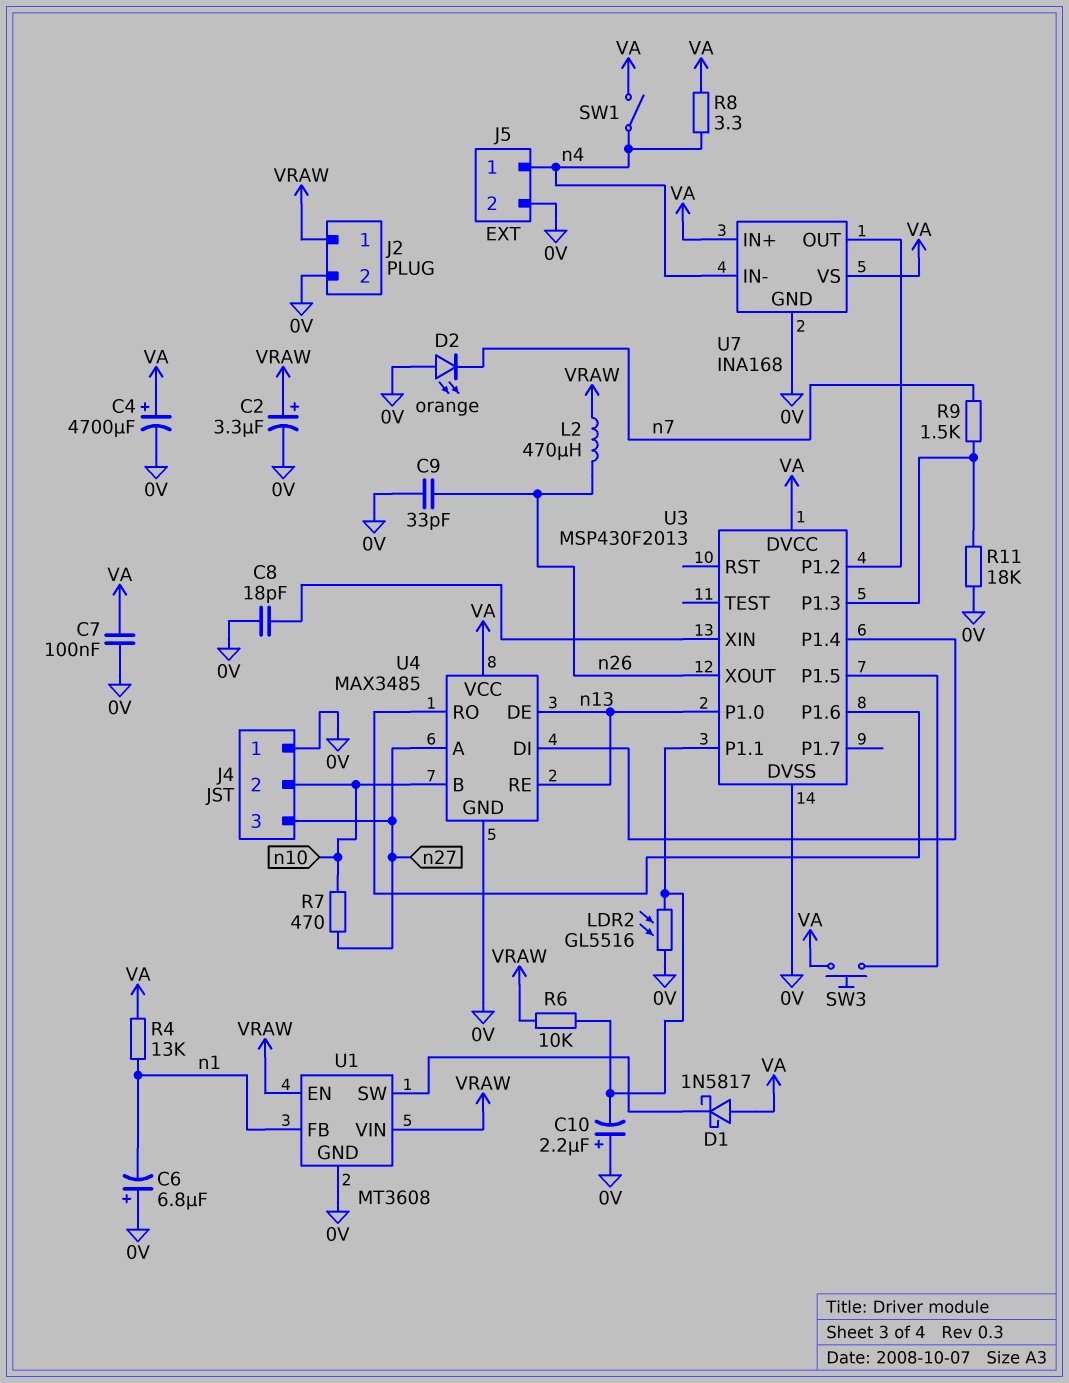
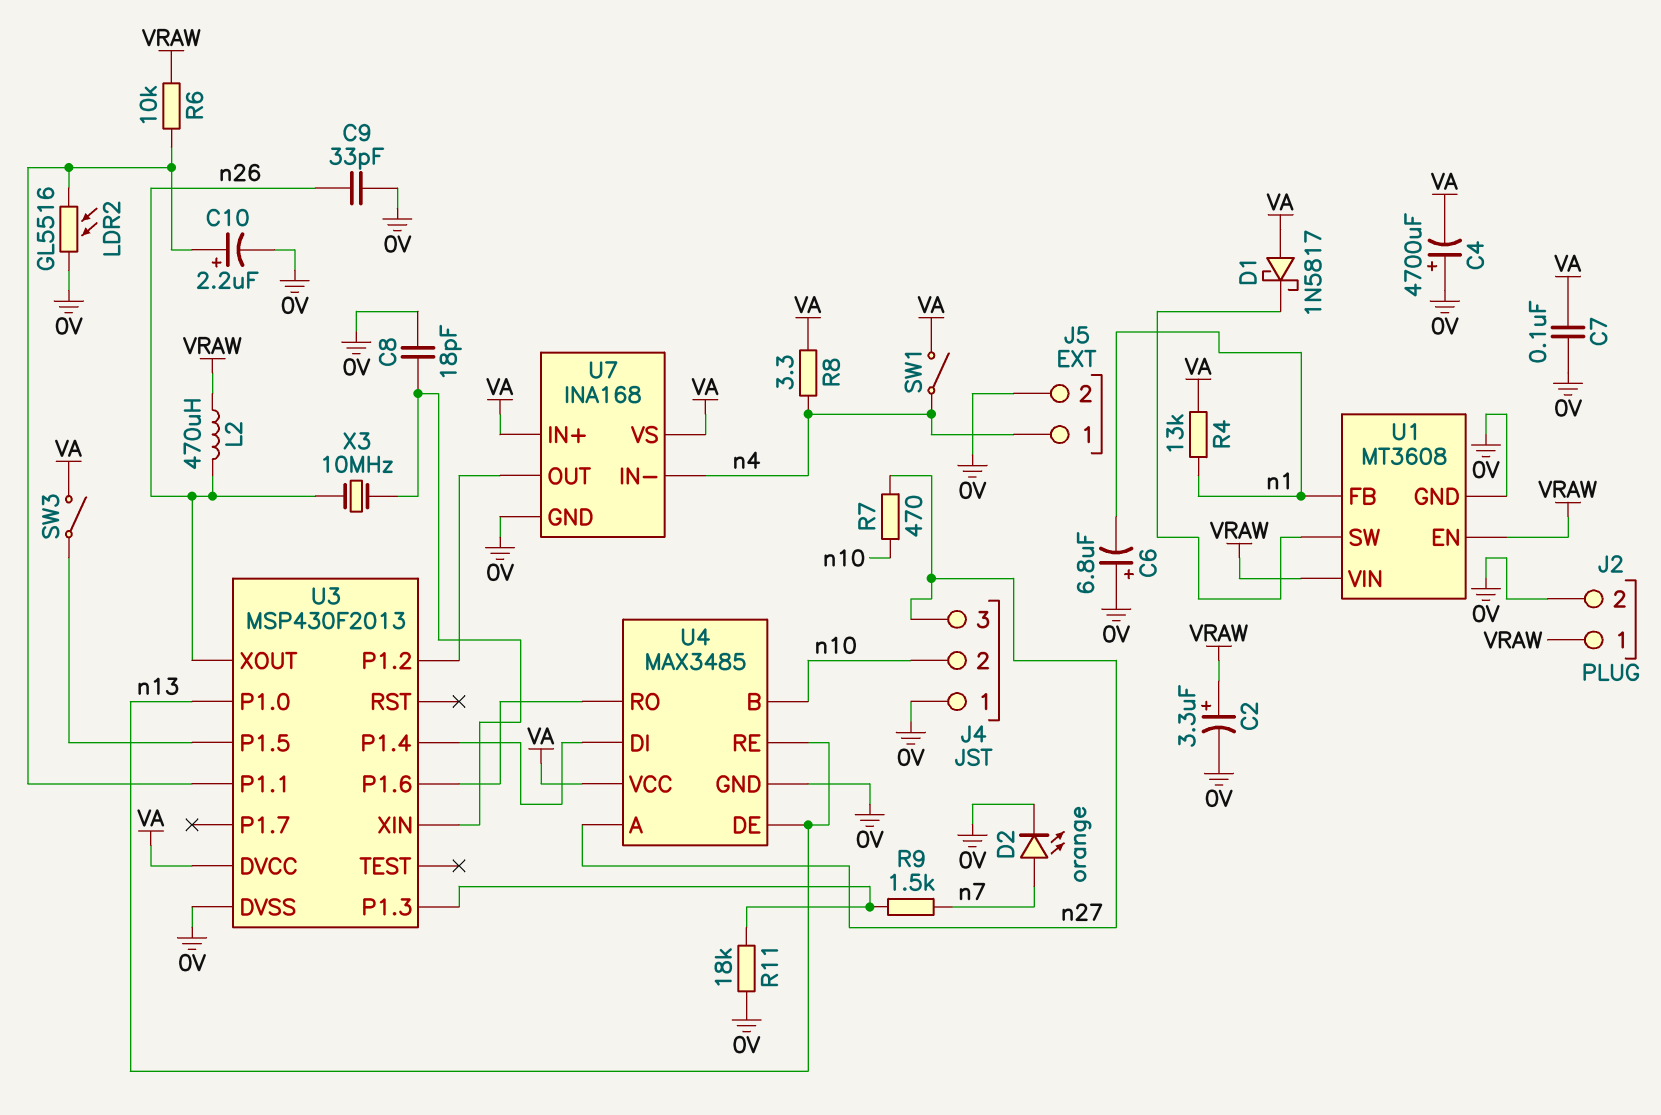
C4: 4700uF (plus VA, minus 0V) -> 4700uF (plus 0V, minus VA)
C10: 2.2uF (plus 0V, minus U3/P1.1) -> 2.2uF (plus U3/P1.1, minus 0V)
D2: LED orange (A 0V, K n7) -> LED orange (A n7, K 0V)
SW3: button (U3/P1.5, VA) -> switch (U3/P1.5, VA)
X3: none -> 10MHz (U3/XIN, n26)

